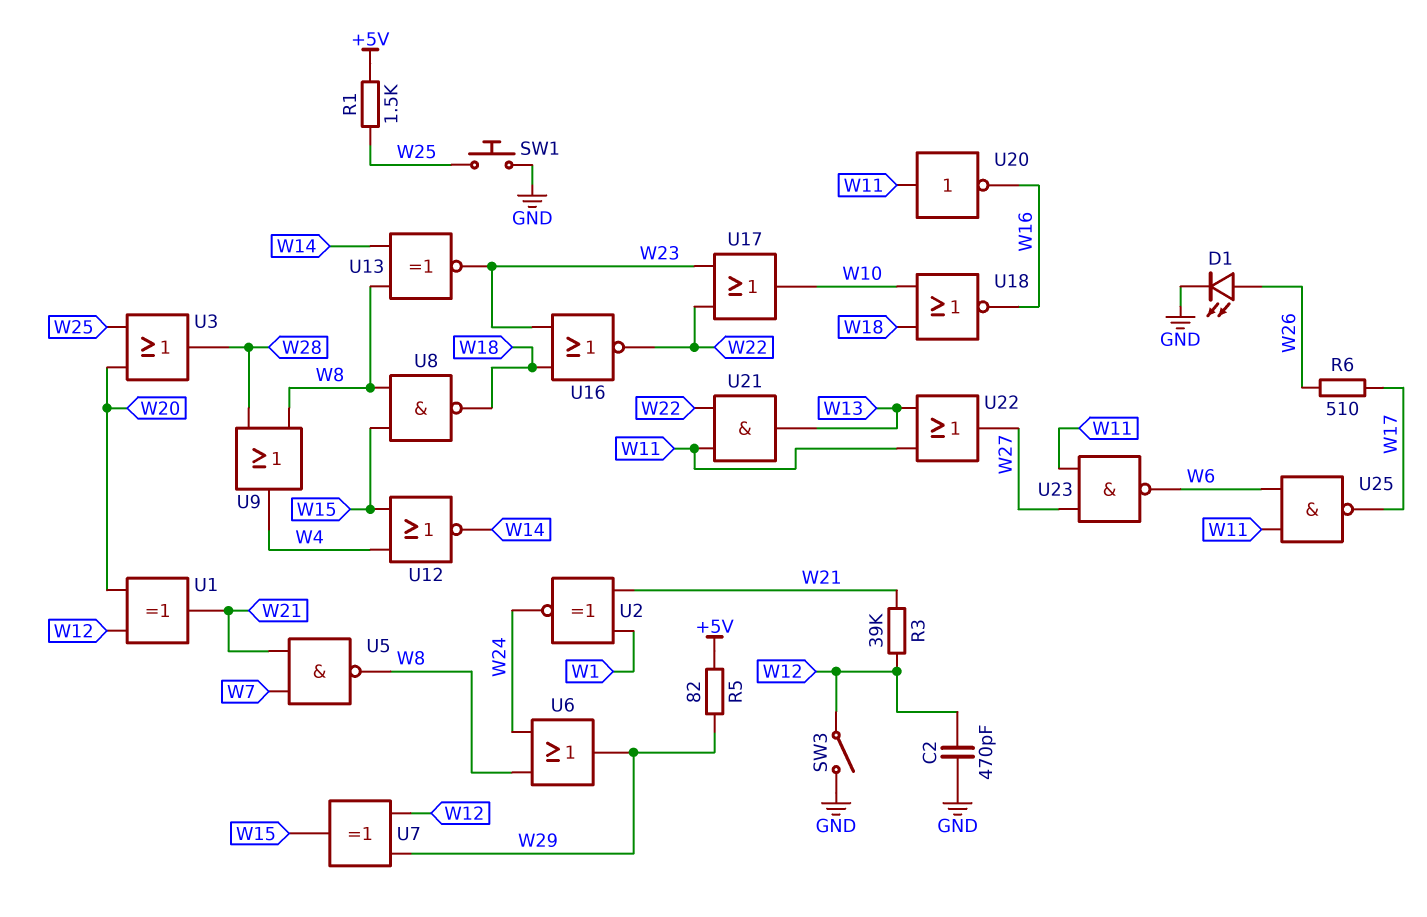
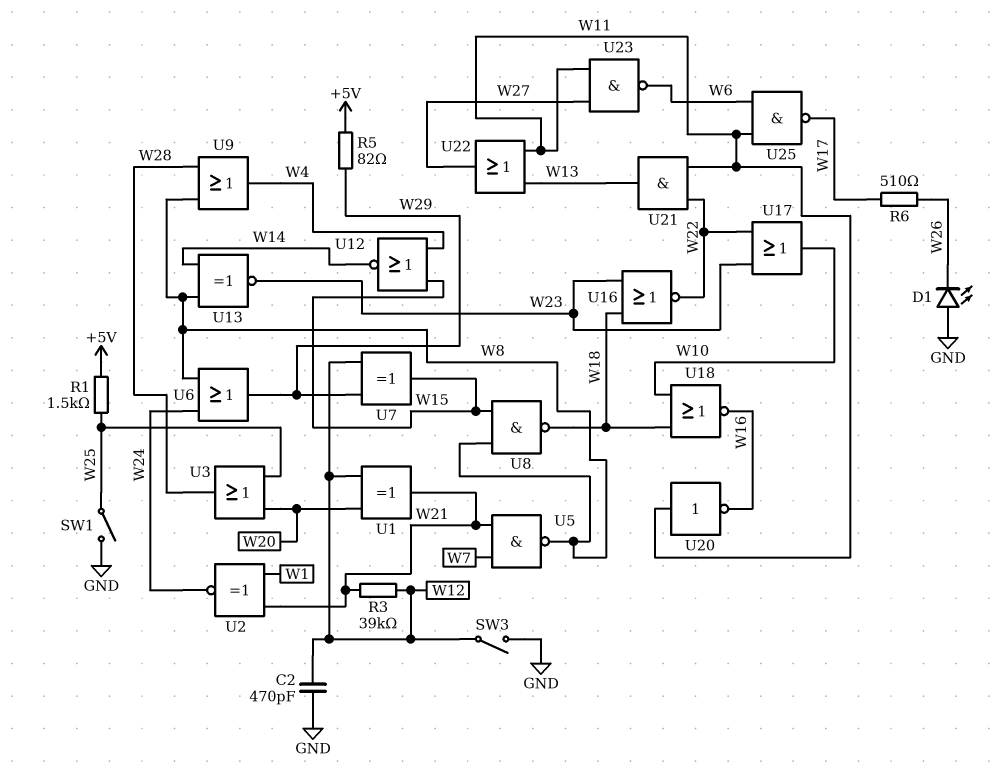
D1: LED (A W26, K GND) -> LED (A GND, K W26)
SW1: button (GND, W25) -> switch (GND, W25)

